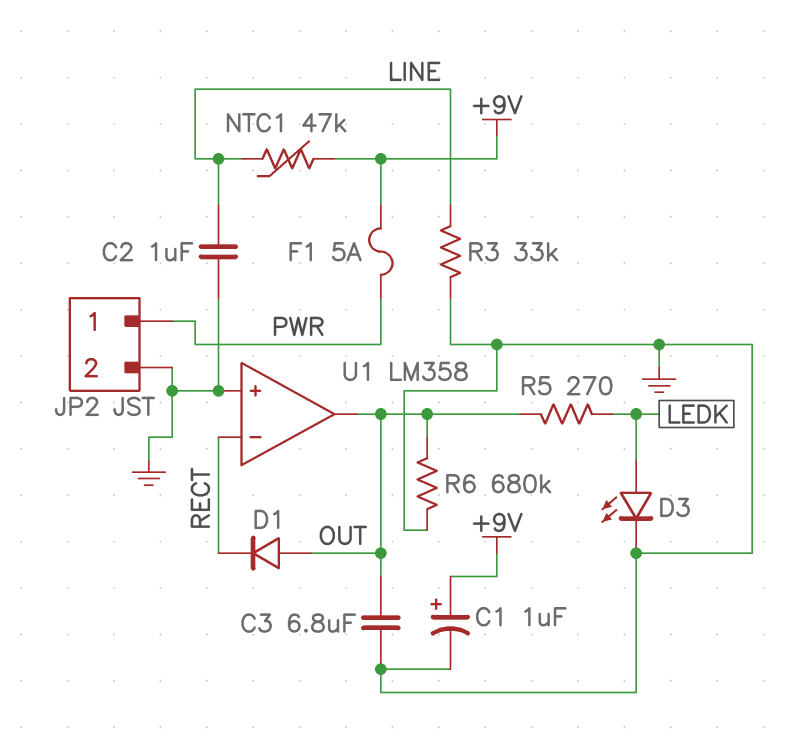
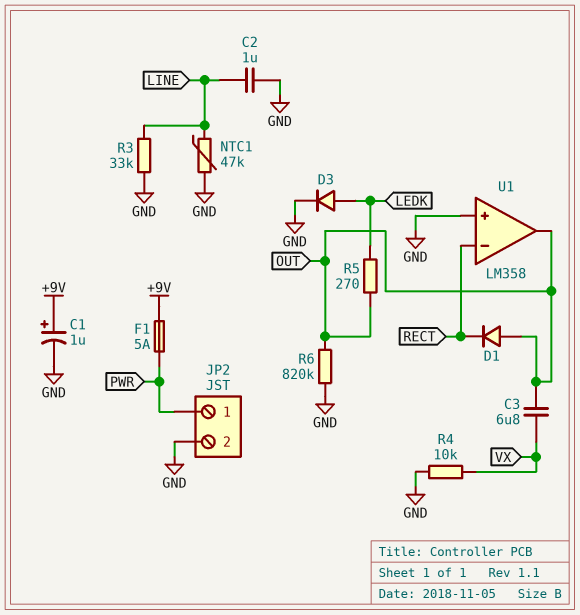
C3: 6.8uF (GND, OUT) -> 6.8uF (OUT, VX)
D3: LED (A LEDK, K GND) -> diode (A LEDK, K GND)
NTC1: 47k (+9V, LINE) -> 47k (GND, LINE)
R4: none -> 10k (GND, VX)
R6: 680k (GND, OUT) -> 820k (GND, OUT)

